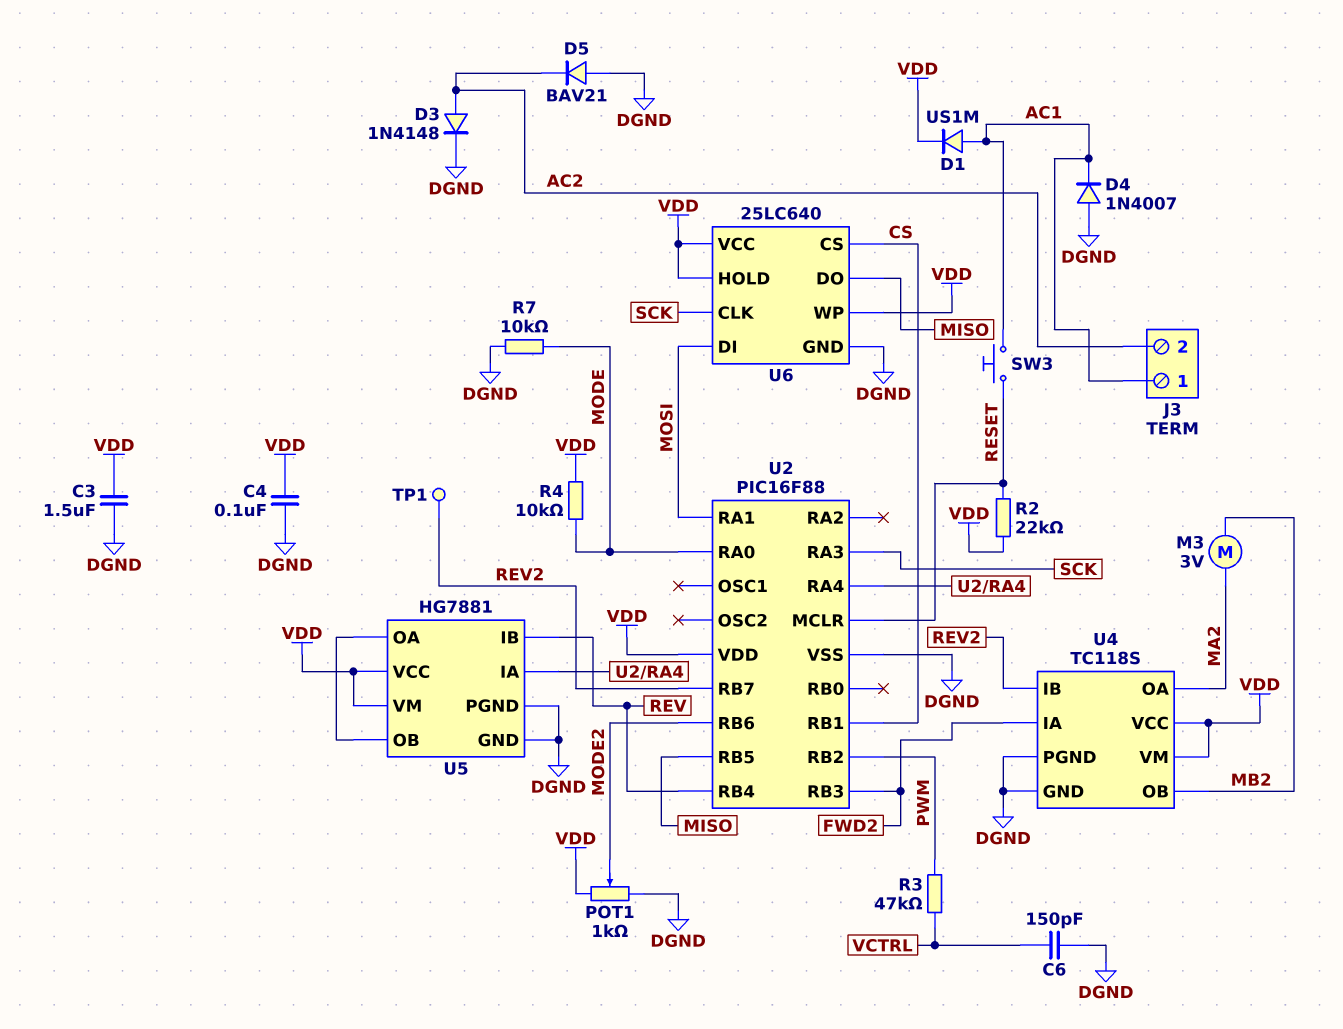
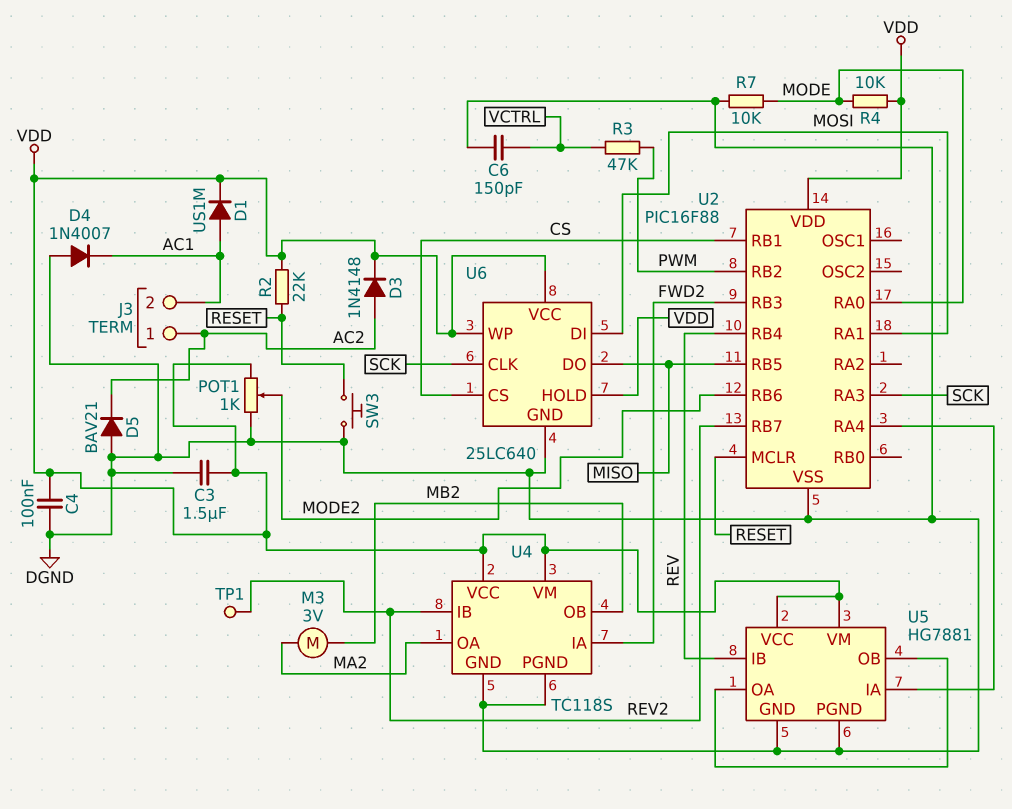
D3: diode 1N4148 (A AC2, K DGND) -> diode 1N4148 (A AC2, K VDD)
J3 pin 1: AC1 -> AC2
J3 pin 2: AC2 -> AC1
SW3: button (AC1, RESET) -> button (DGND, RESET)

